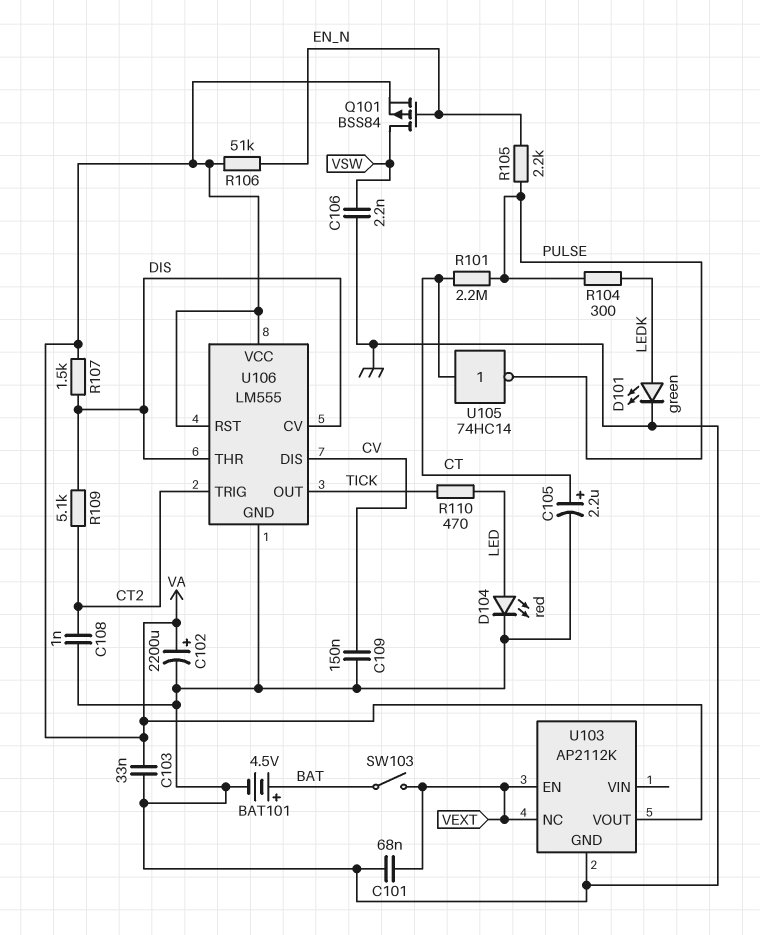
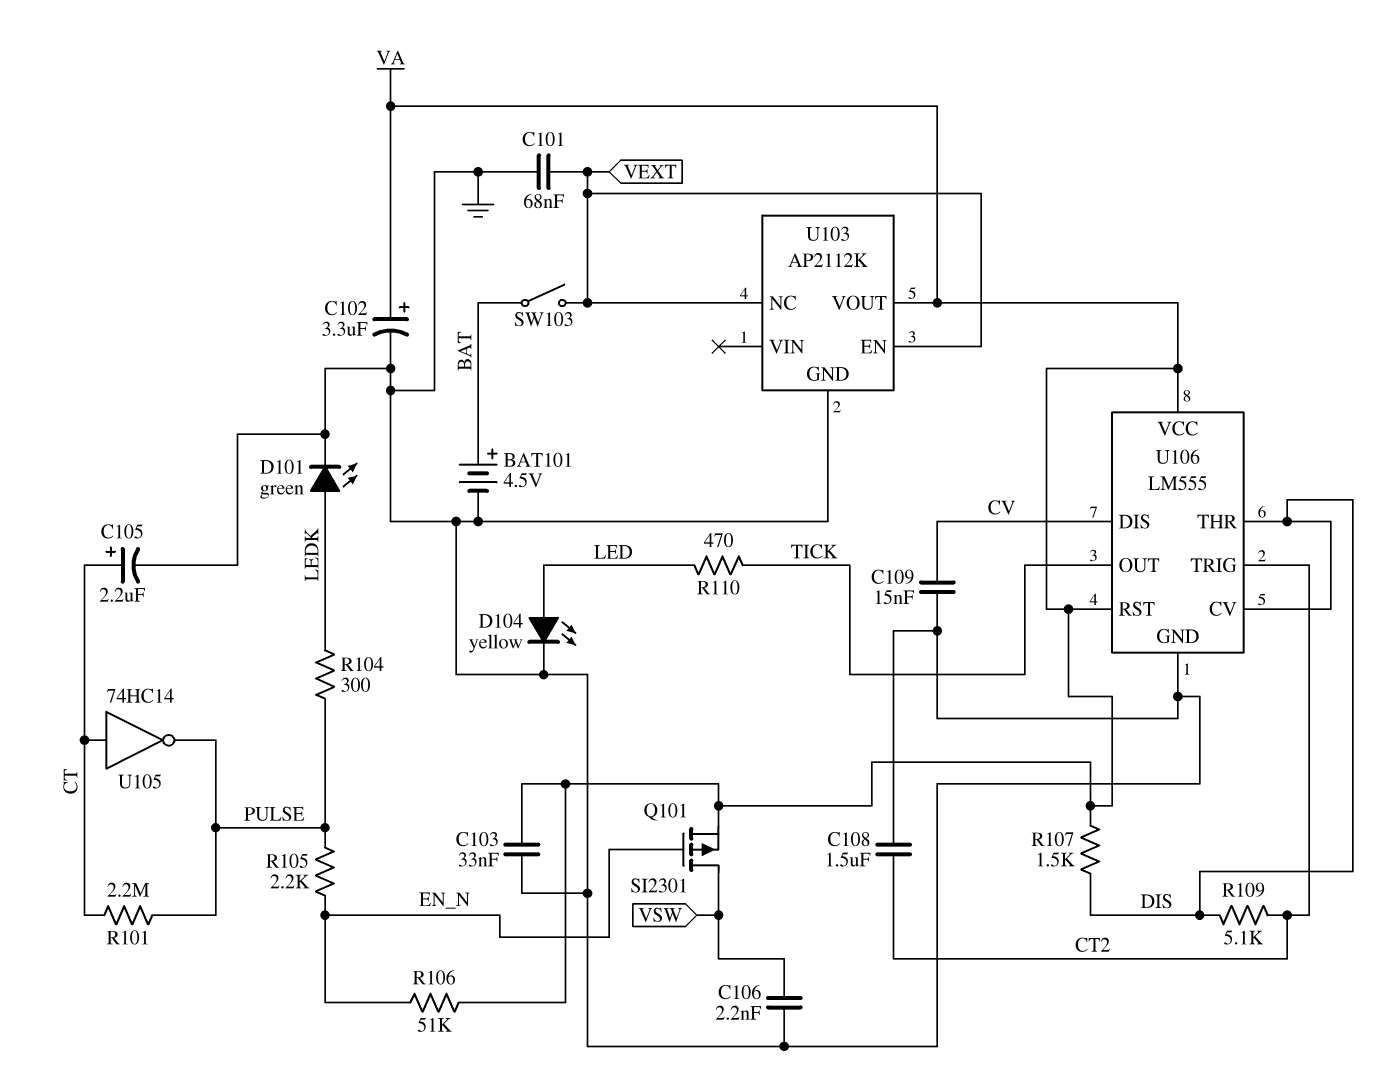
C102: 2200uF (plus VA, minus GND) -> 3.3uF (plus VA, minus GND)
C108: 1nF (CT2, GND) -> 1.5uF (CT2, GND)
C109: 150nF (CV, GND) -> 15nF (CV, GND)
D104: LED red (A LED, K GND) -> LED yellow (A LED, K GND)
Q101: PMOS BSS84 (G EN_N, D VSW, S VA) -> PMOS SI2301 (G EN_N, D VSW, S VA)

